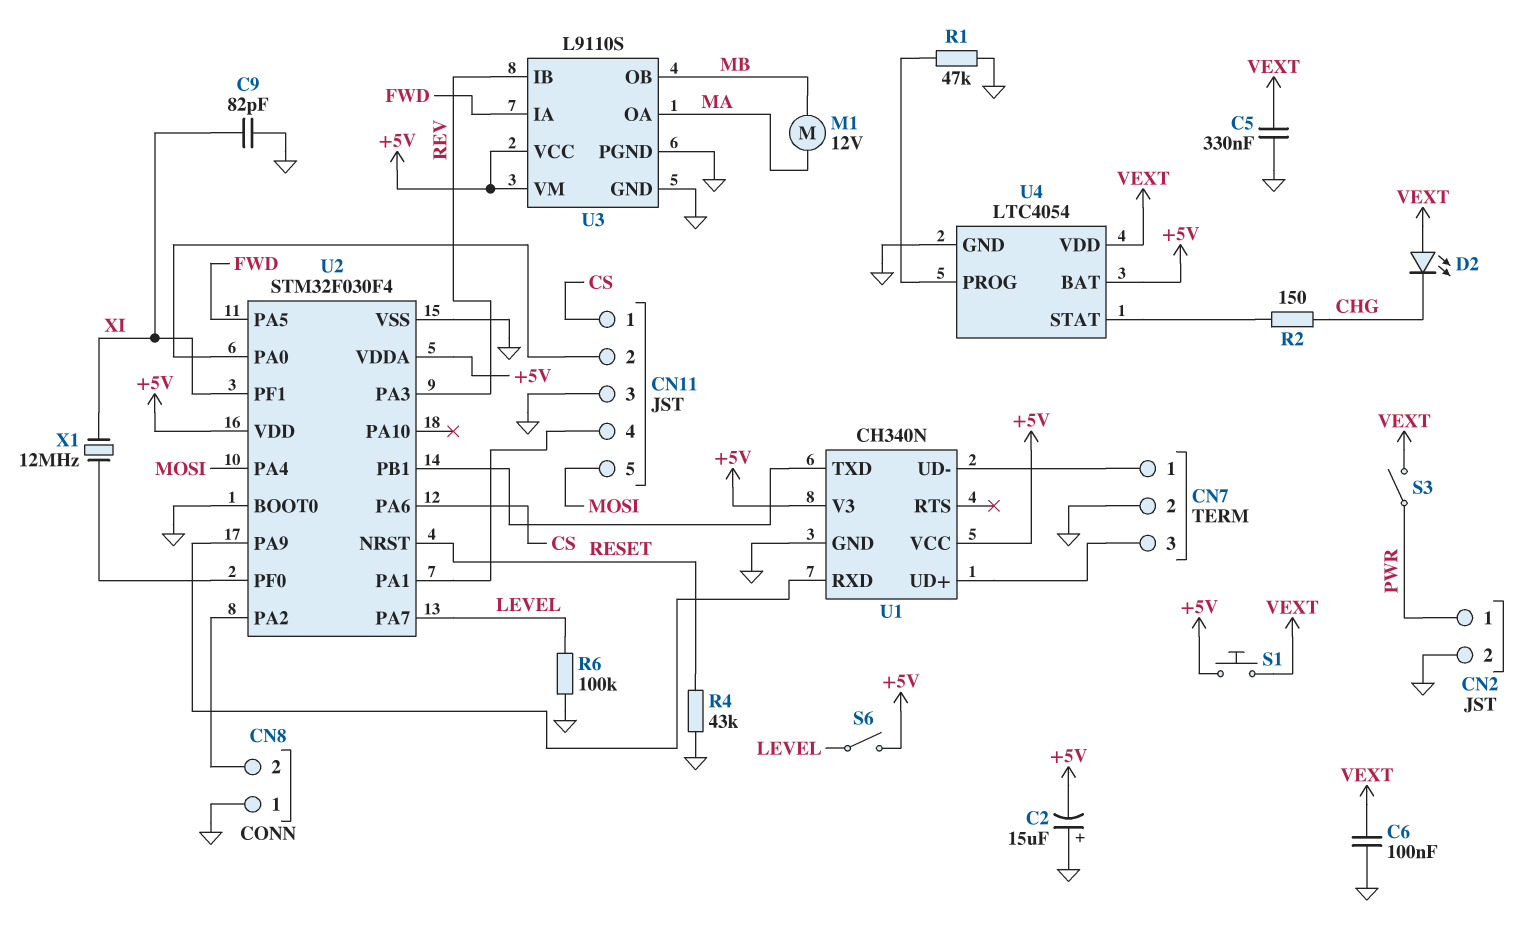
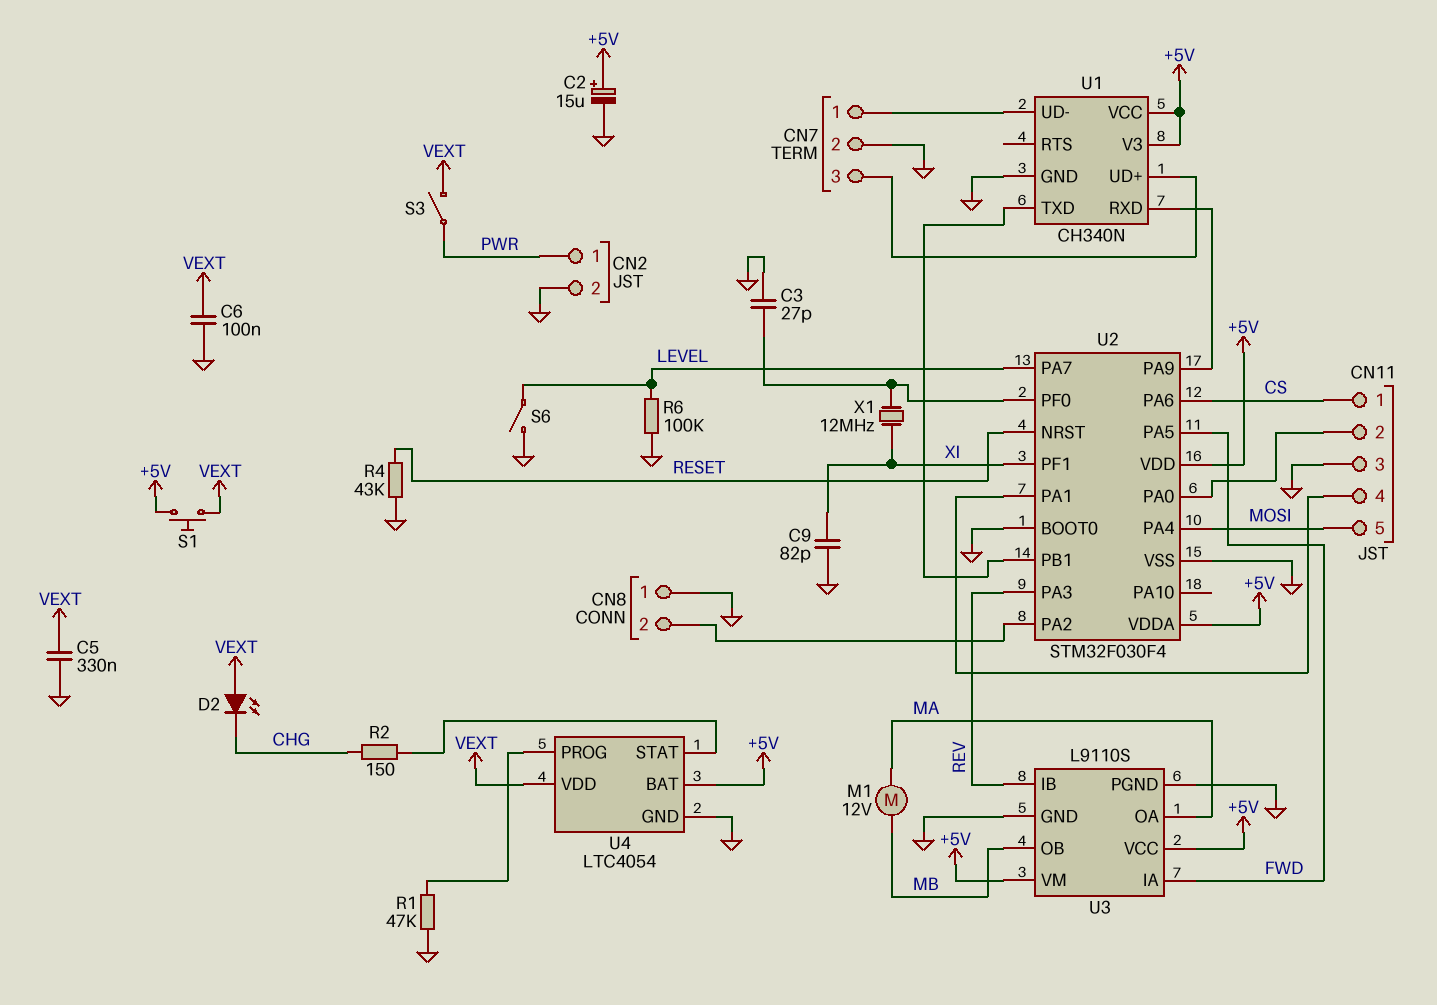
C2: 15uF (plus GND, minus +5V) -> 15uF (plus +5V, minus GND)
C3: none -> 27pF (GND, U2/PF0)
S6: switch (+5V, LEVEL) -> switch (GND, LEVEL)

